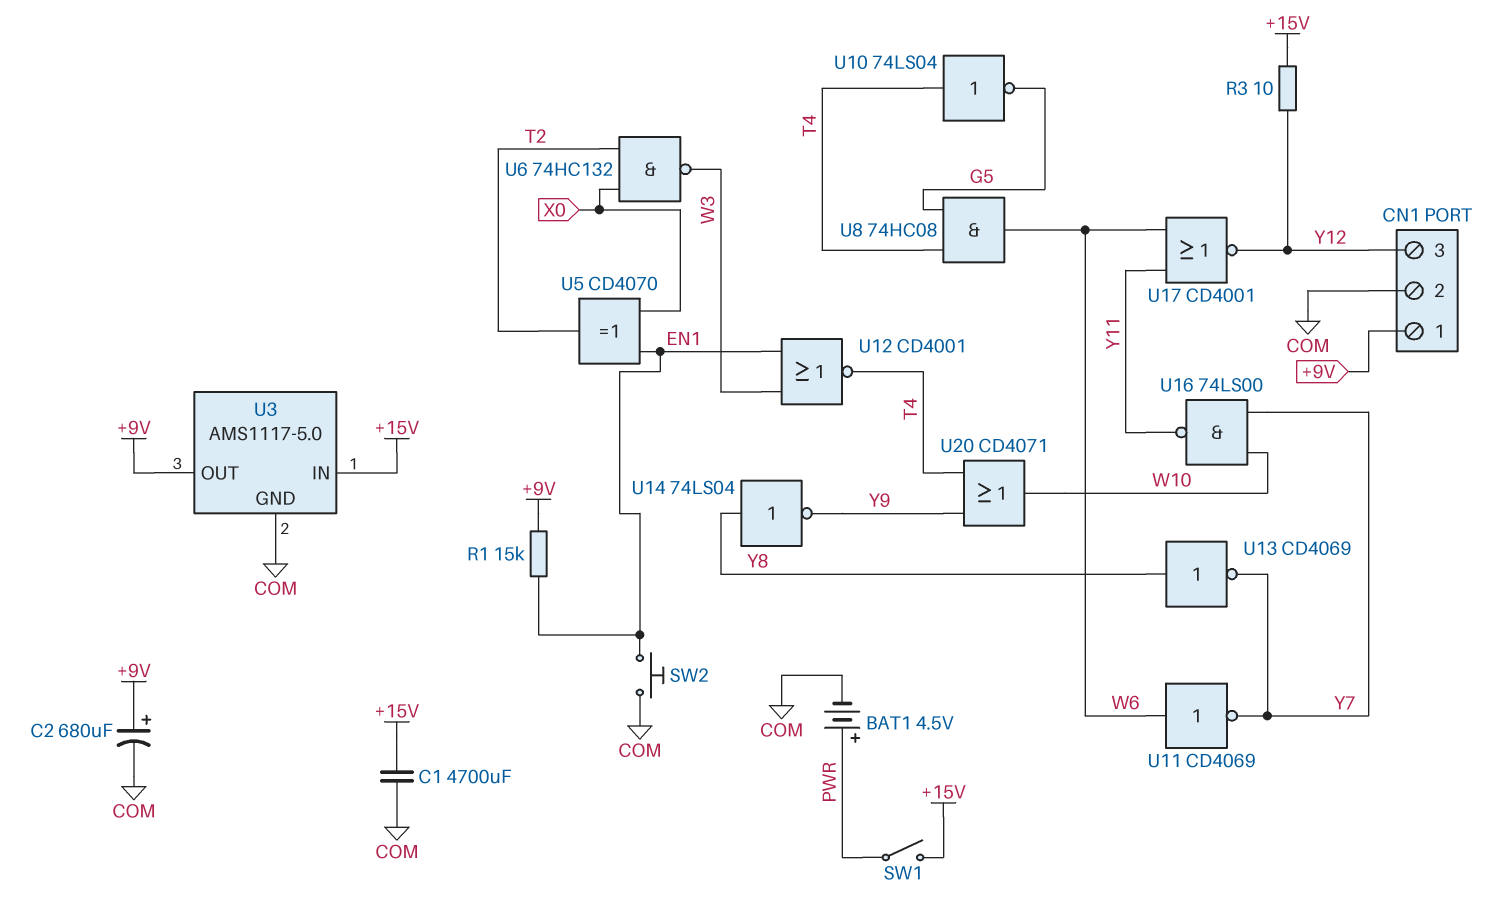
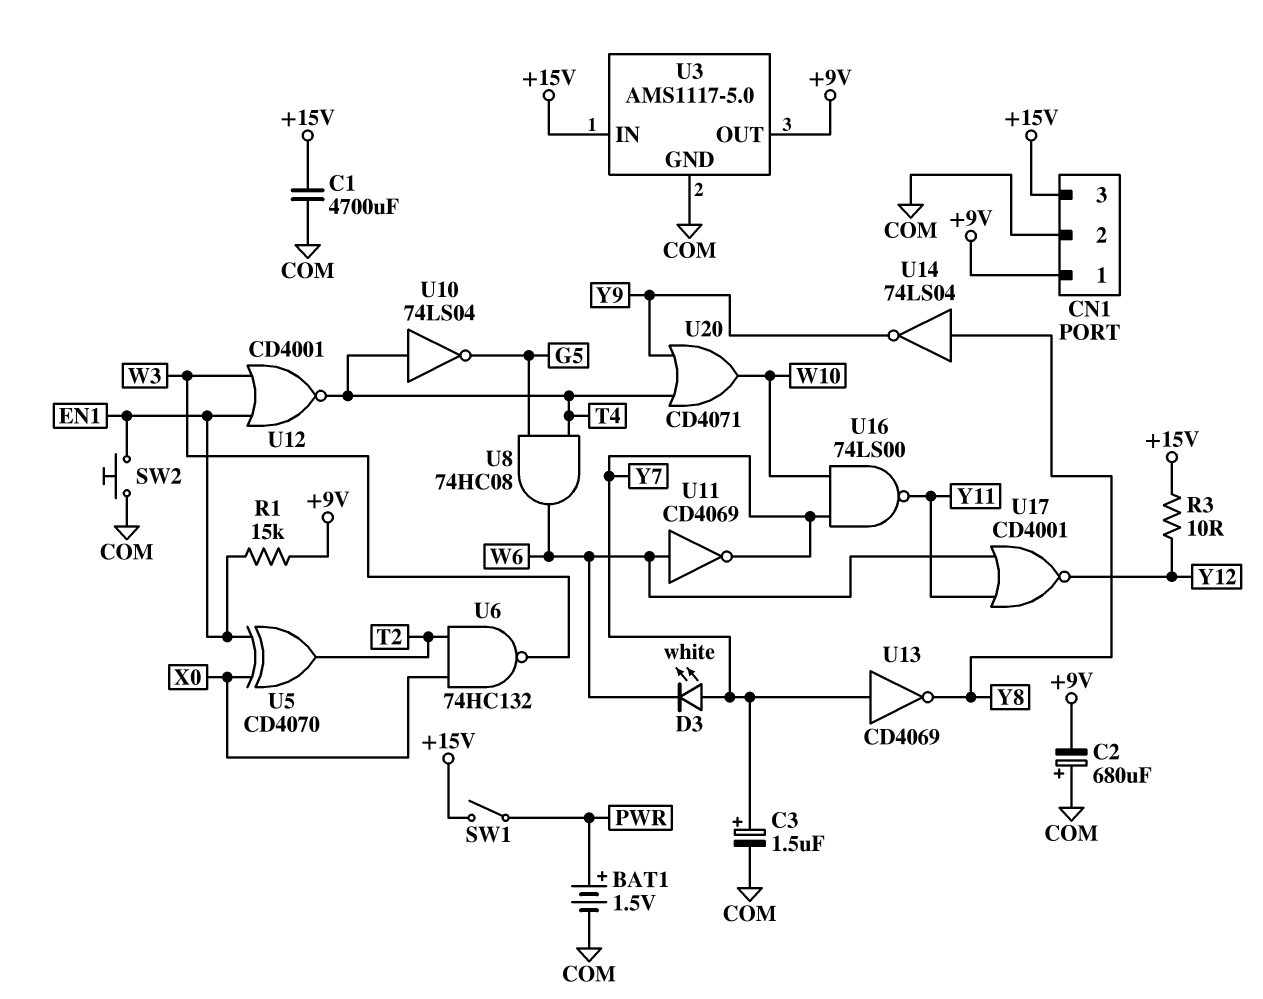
BAT1: 4.5V (plus PWR, minus COM) -> 1.5V (plus PWR, minus COM)
C2: 680uF (plus +9V, minus COM) -> 680uF (plus COM, minus +9V)
C3: none -> 1.5uF (plus Y7, minus COM)
CN1 pin 3: Y12 -> +15V
D3: none -> LED white (A Y7, K W6)
U13: NOT CD4069 (in Y8, out Y7) -> NOT CD4069 (in Y7, out Y8)

